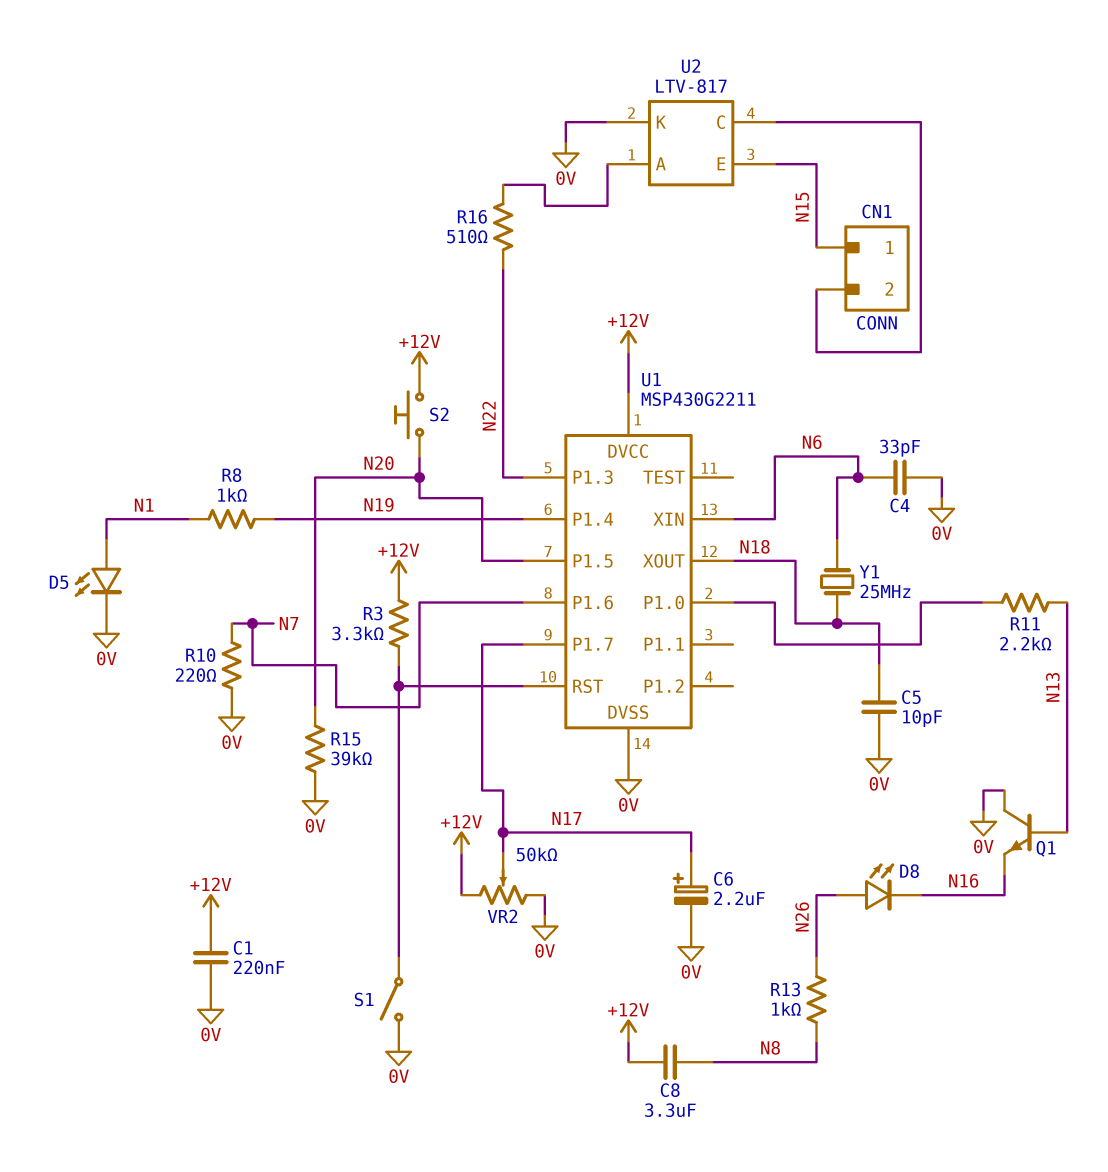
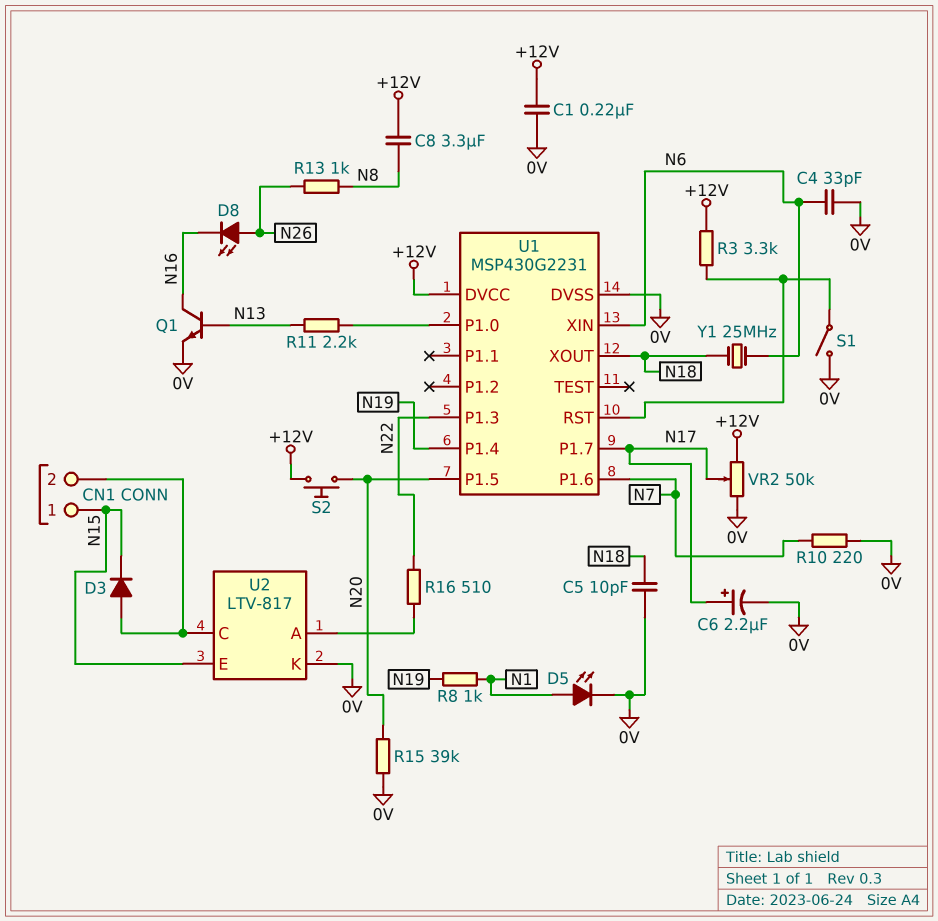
D3: none -> diode (A CN1/2, K N15)
Q1: NPN (B N13, C 0V, E N16) -> NPN (B N13, C N16, E 0V)
U1: MSP430G2211 -> MSP430G2231

